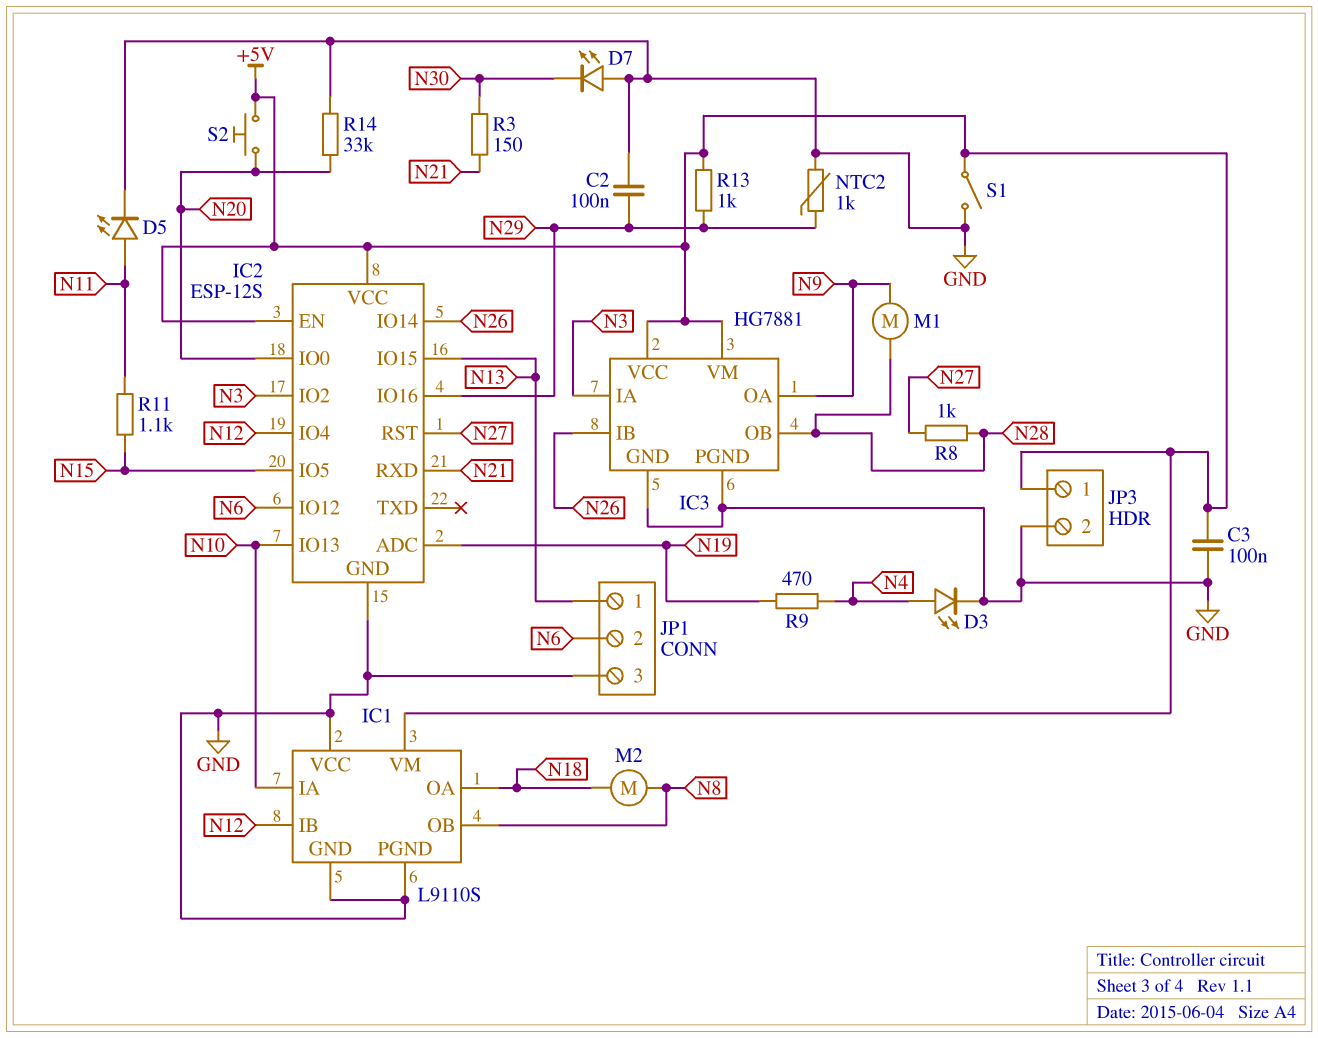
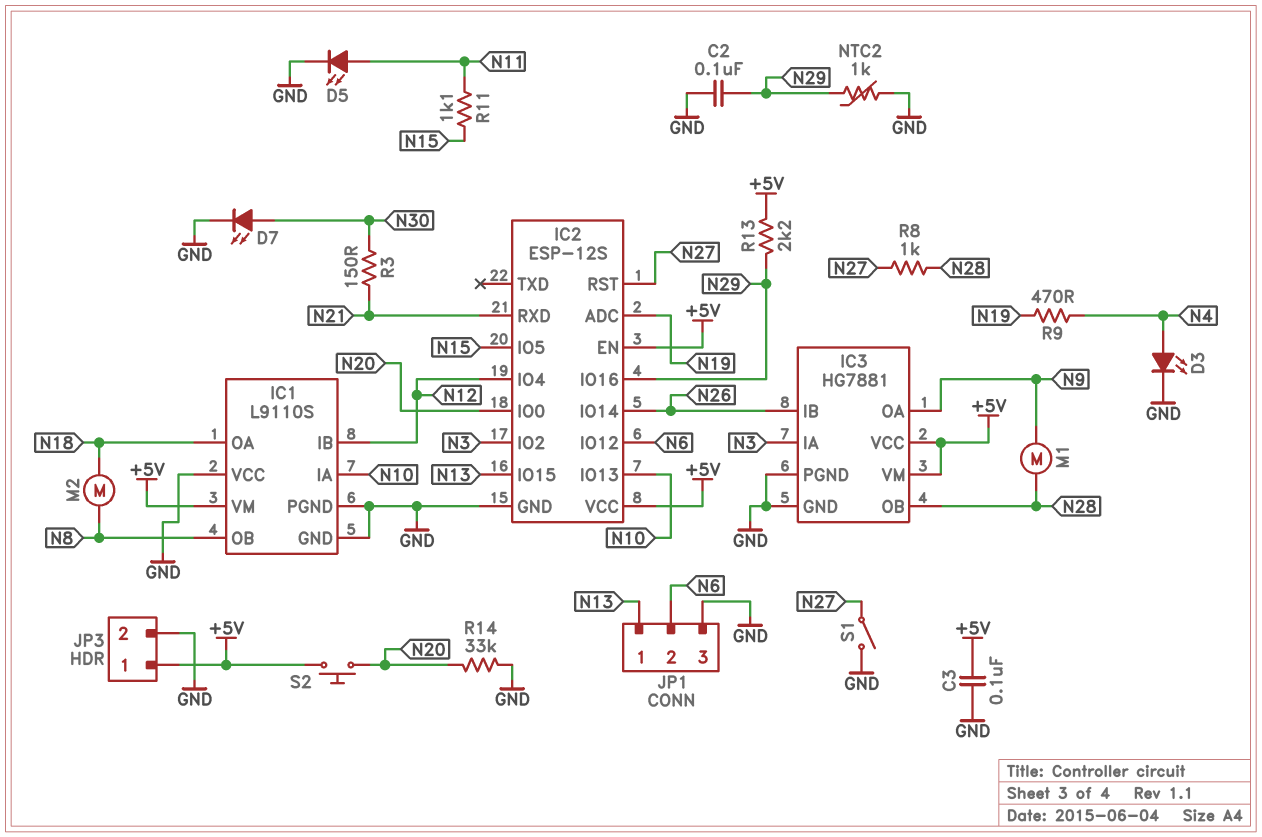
D7: LED (A GND, K N30) -> LED (A N30, K GND)
R13: 1k (+5V, N29) -> 2.2k (+5V, N29)
S1: switch (+5V, GND) -> switch (GND, N27)

